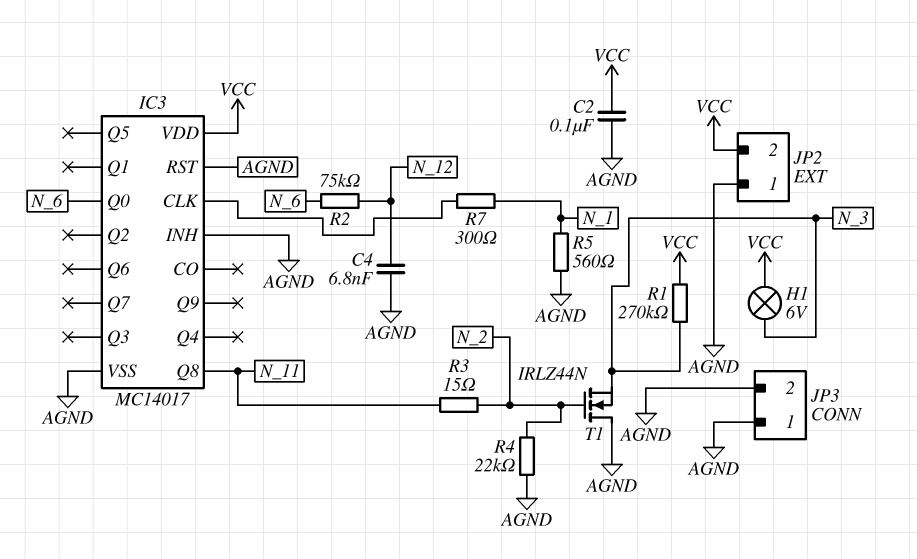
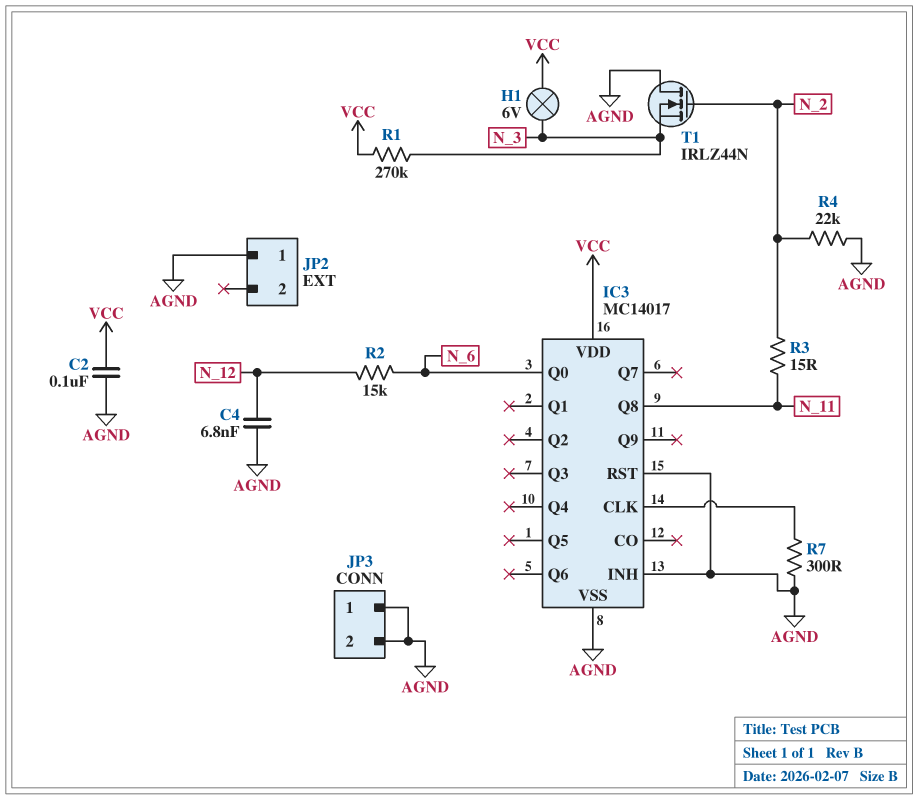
JP2 pin 2: VCC -> none
R2: 75k (N_6, N_12) -> 15k (N_6, N_12)
R5: 560 (AGND, N_1) -> none
R7: 300 (IC3/CLK, N_1) -> 300 (AGND, IC3/CLK)

